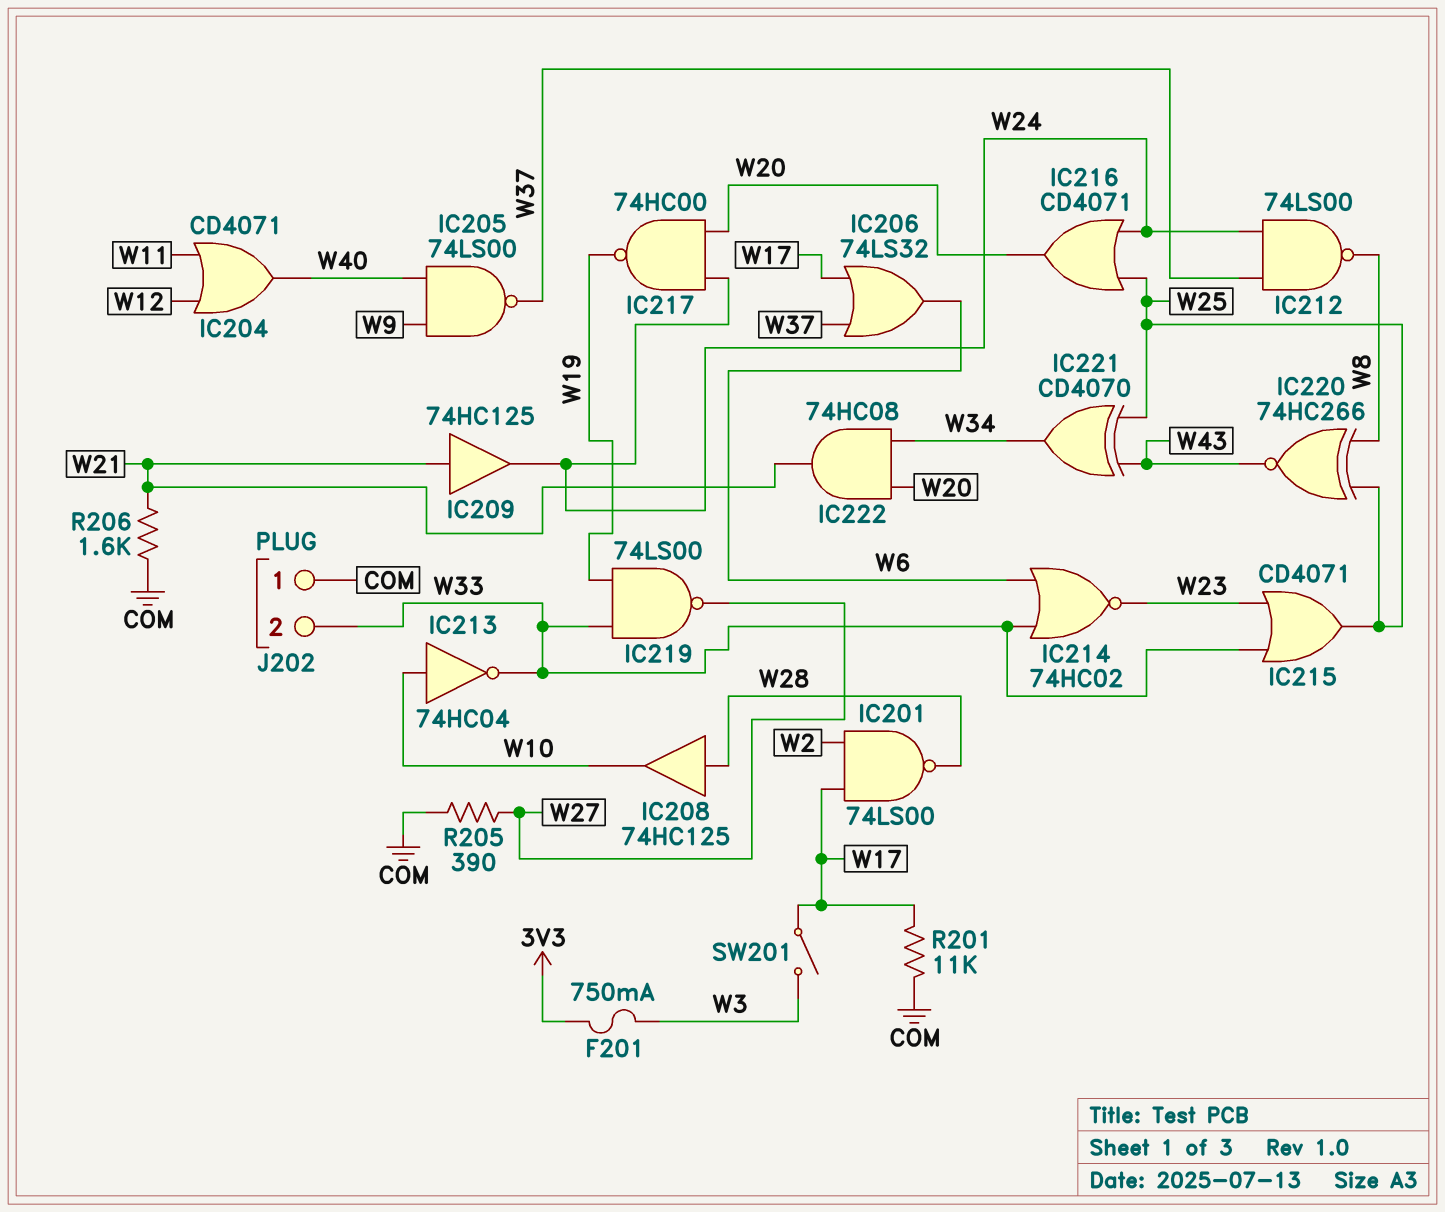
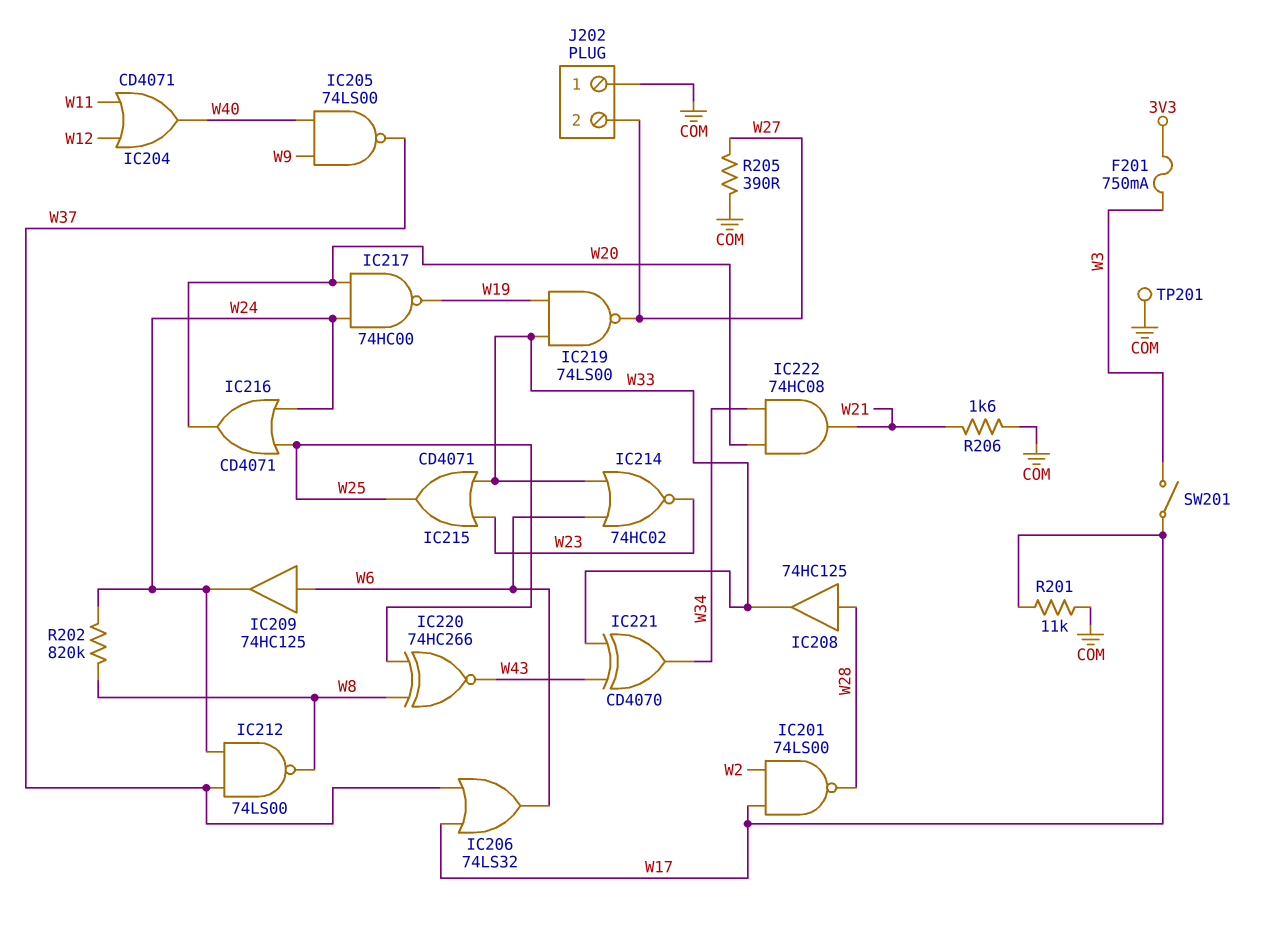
IC208: buffer 74HC125 (in W28, out W10) -> buffer 74HC125 (in W28, out W33)
IC209: buffer 74HC125 (in W21, out W24) -> buffer 74HC125 (in W6, out W24)
IC213: NOT 74HC04 (in W10, out W33) -> none
IC221: XOR CD4070 (in W25, in W43, out W34) -> XOR CD4070 (in W33, in W43, out W34)
J202 pin 2: W33 -> W27
R202: none -> 820k (W8, W24)
TP201: none -> test point (COM)

